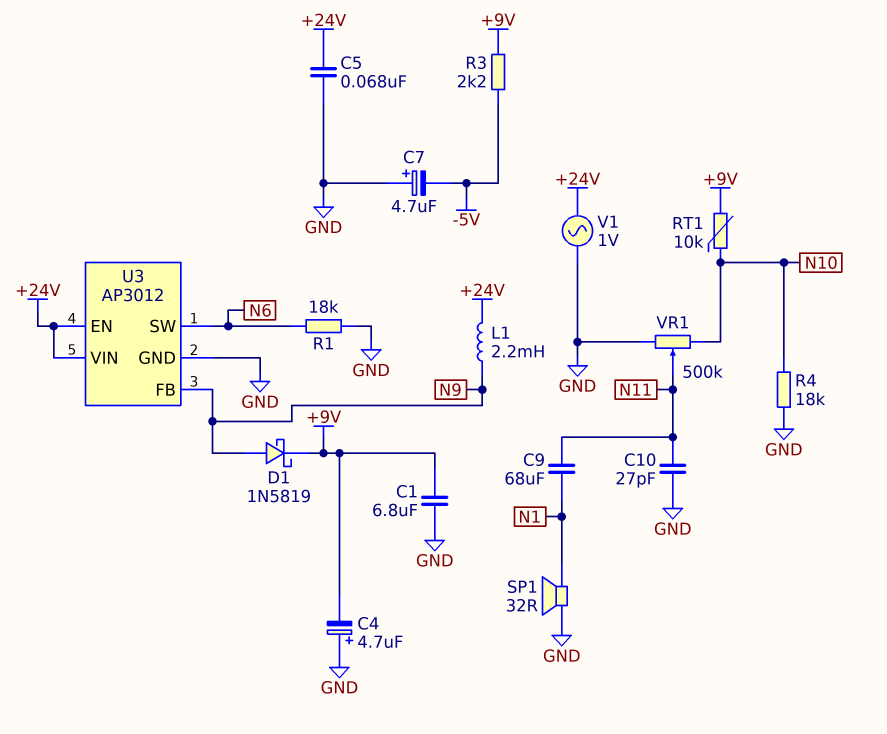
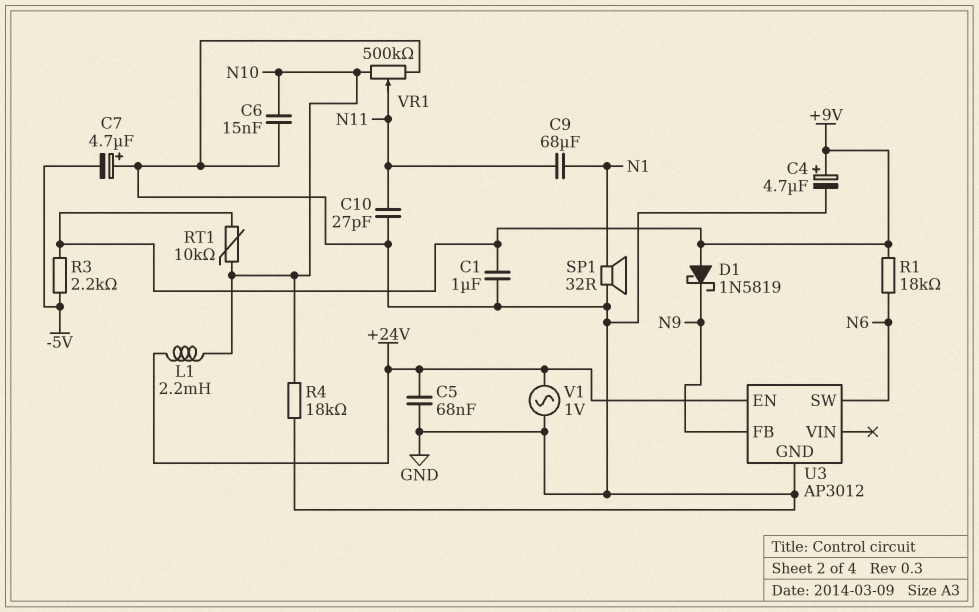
C1: 6.8uF (+9V, GND) -> 1uF (+9V, GND)
C4: 4.7uF (plus GND, minus +9V) -> 4.7uF (plus +9V, minus GND)
C6: none -> 15nF (GND, N10)
D1: schottky 1N5819 (A N9, K +9V) -> schottky 1N5819 (A +9V, K N9)
L1: 2.2mH (+24V, N9) -> 2.2mH (+24V, N10)
R1: 18k (GND, N6) -> 18k (+9V, N6)
U3 pin VIN: +24V -> none

